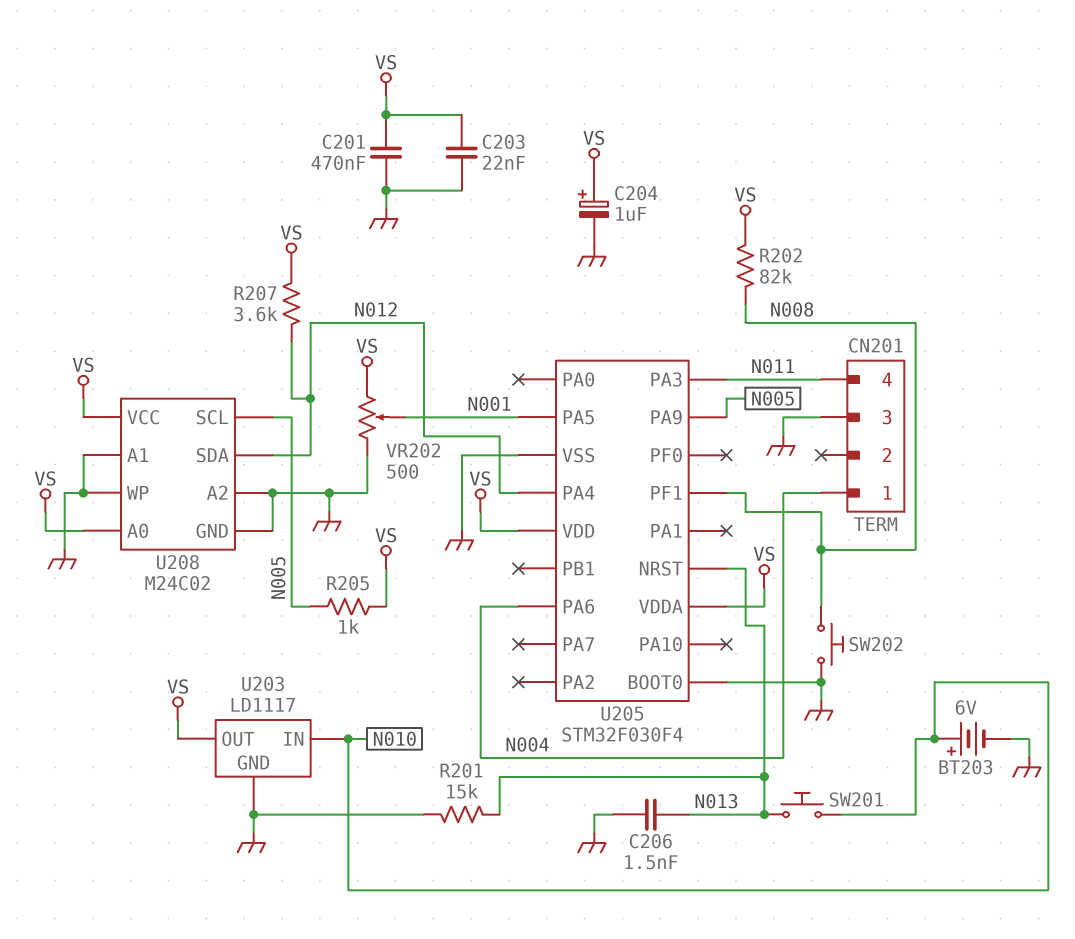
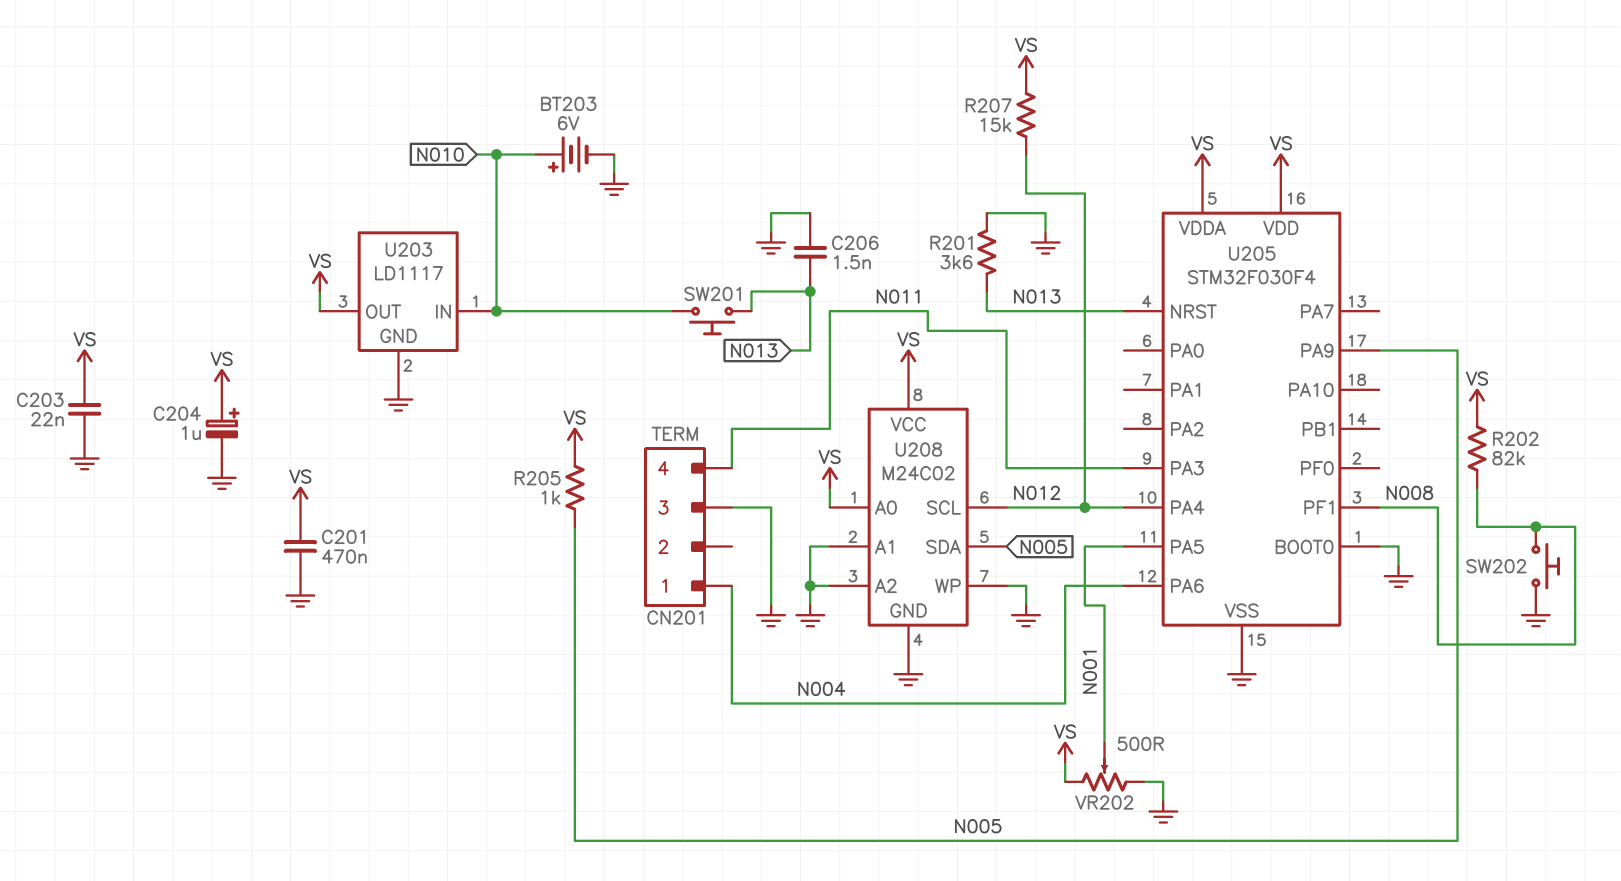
R201: 15k (GND, N013) -> 3.6k (GND, N013)
R207: 3.6k (N012, VS) -> 15k (N012, VS)
U208 pin SCL: N005 -> N012
U208 pin SDA: N012 -> N005

